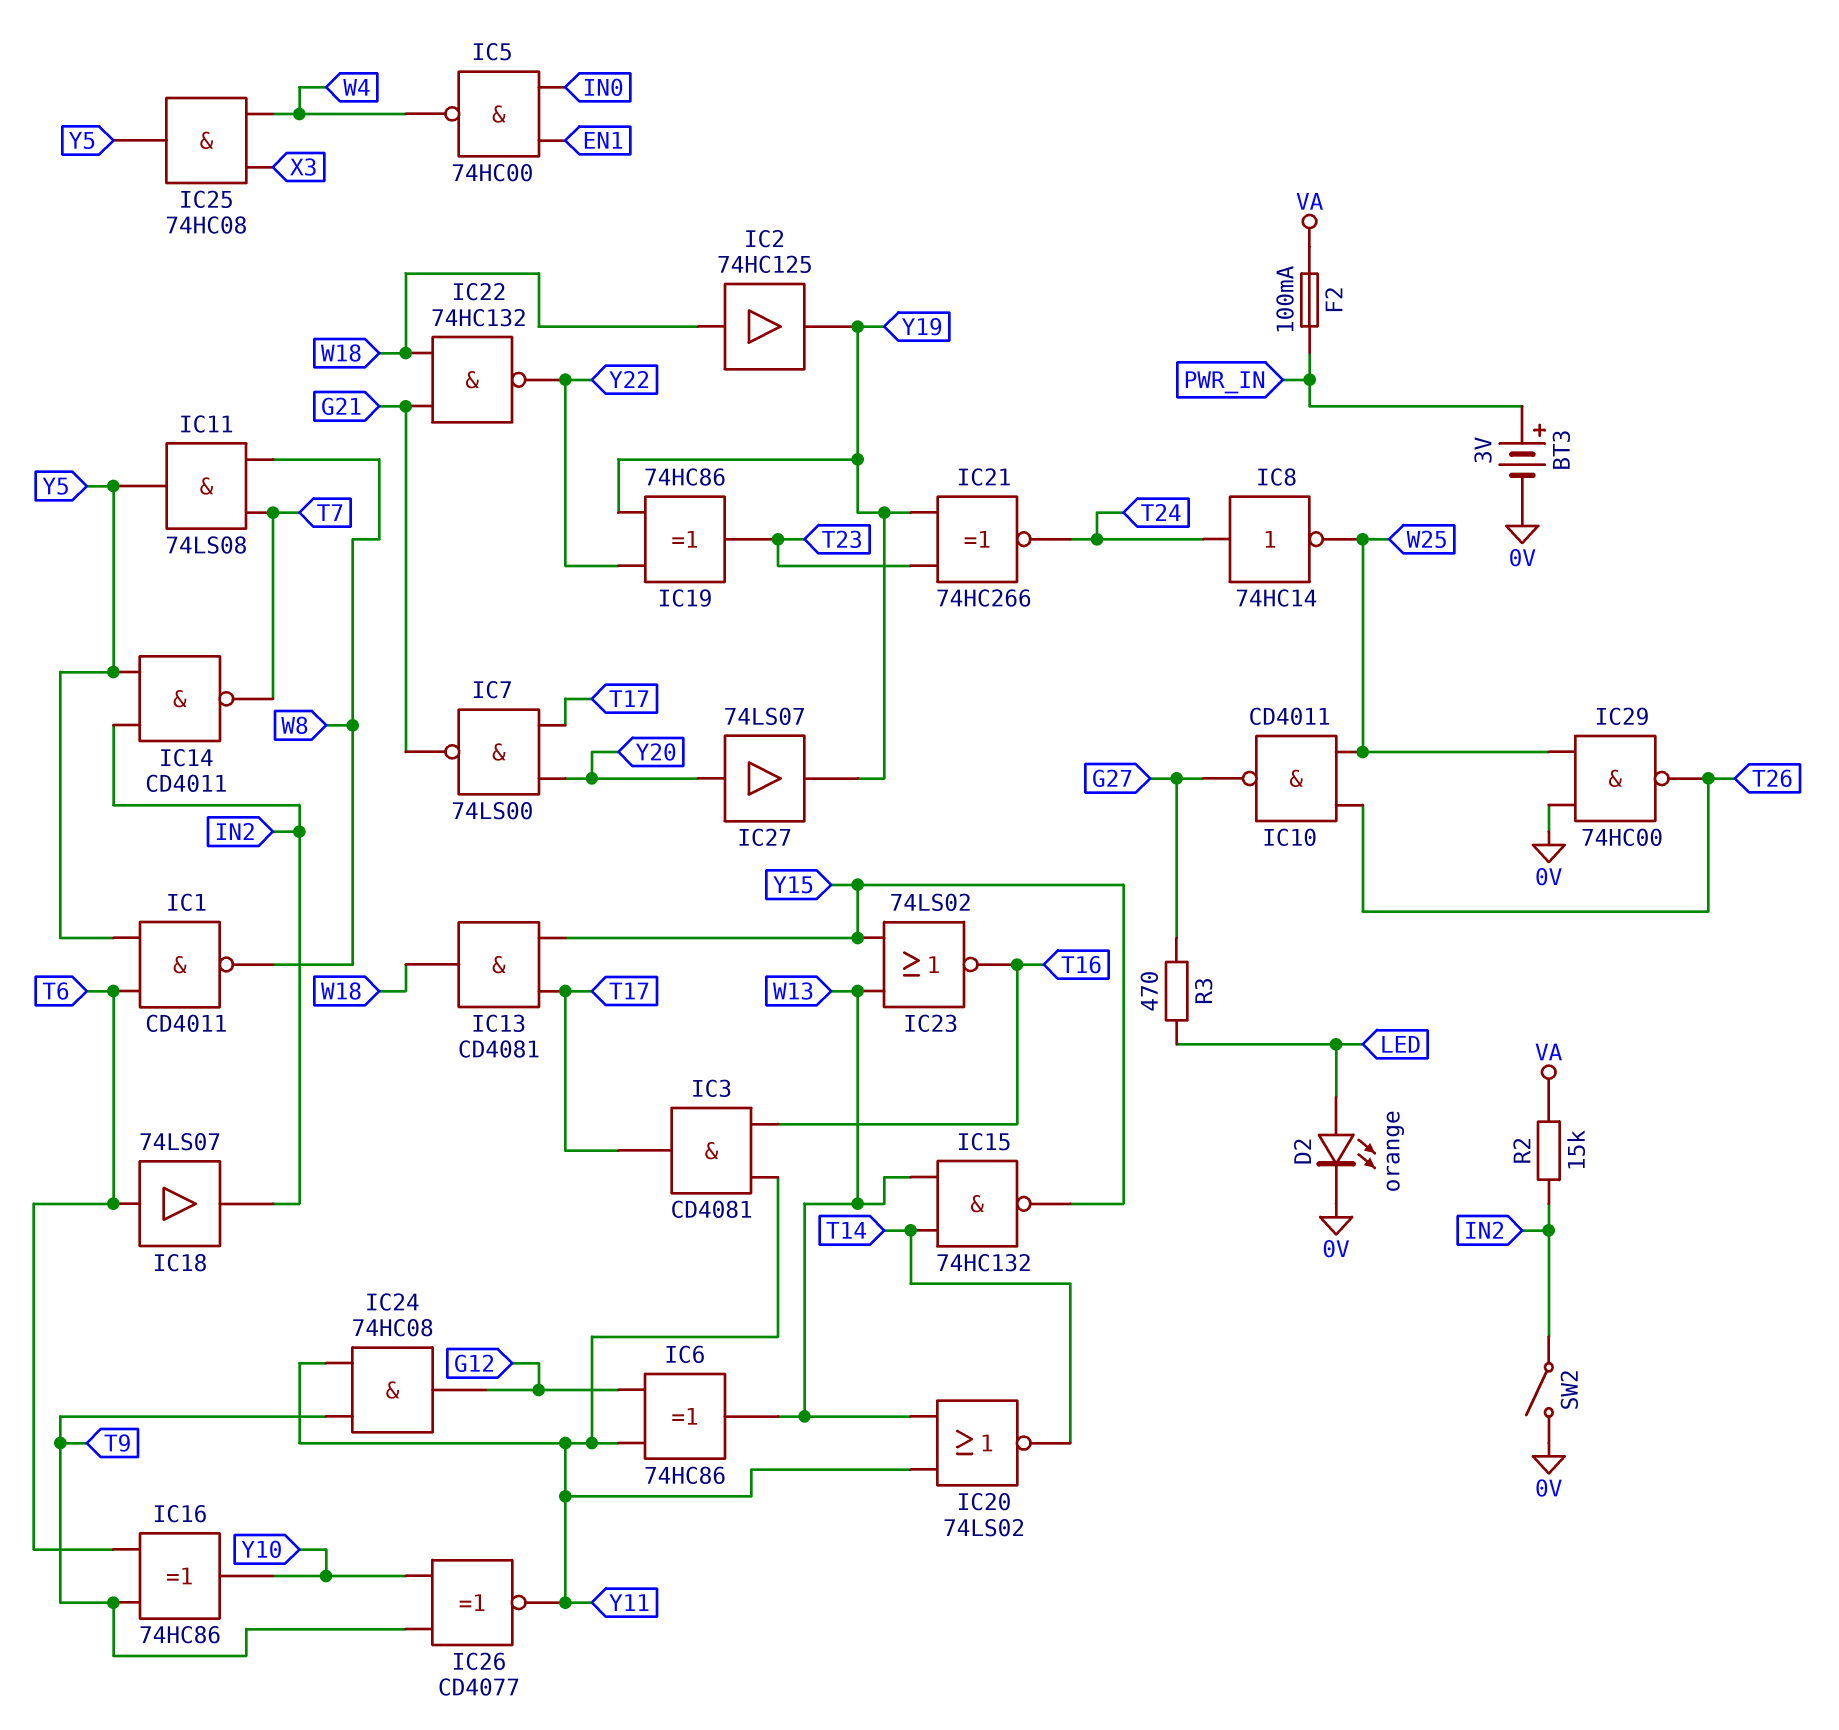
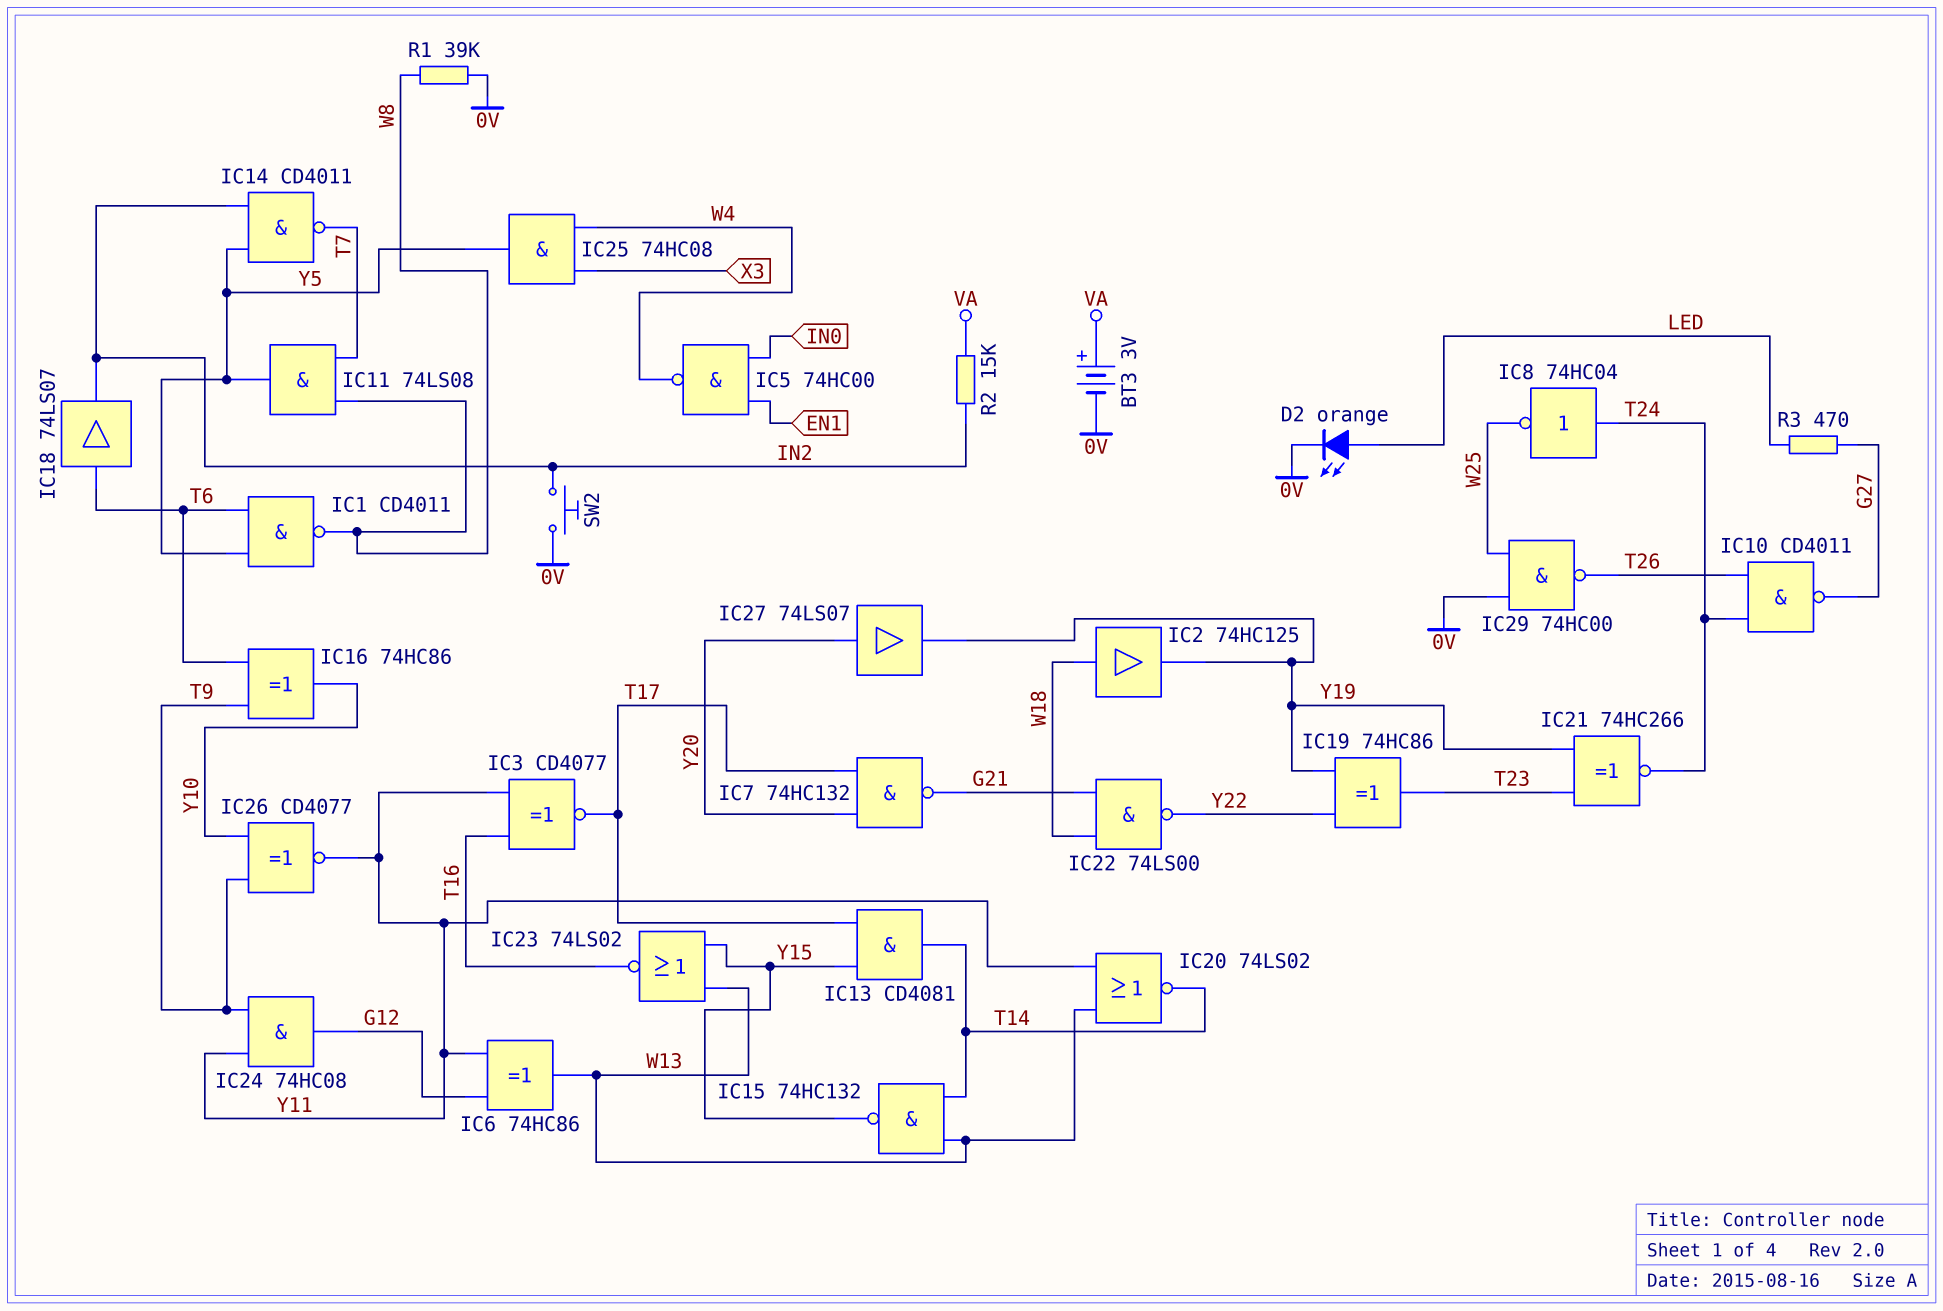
BT3: 3V (plus PWR_IN, minus 0V) -> 3V (plus VA, minus 0V)
F2: 100mA (PWR_IN, VA) -> none
IC3: AND CD4081 (in T16, in Y11, out T17) -> XNOR CD4077 (in T16, in Y11, out T17)
IC7: NAND 74LS00 (in T17, in Y20, out G21) -> NAND 74HC132 (in T17, in Y20, out G21)
IC8: NOT 74HC14 (in T24, out W25) -> NOT 74HC04 (in T24, out W25)
IC10: NAND CD4011 (in T26, in W25, out G27) -> NAND CD4011 (in T24, in T26, out G27)
IC13: AND CD4081 (in T17, in Y15, out W18) -> AND CD4081 (in T17, in Y15, out T14)
IC22: NAND 74HC132 (in G21, in W18, out Y22) -> NAND 74LS00 (in G21, in W18, out Y22)
R1: none -> 39k (0V, W8)
SW2: switch (0V, IN2) -> button (0V, IN2)

